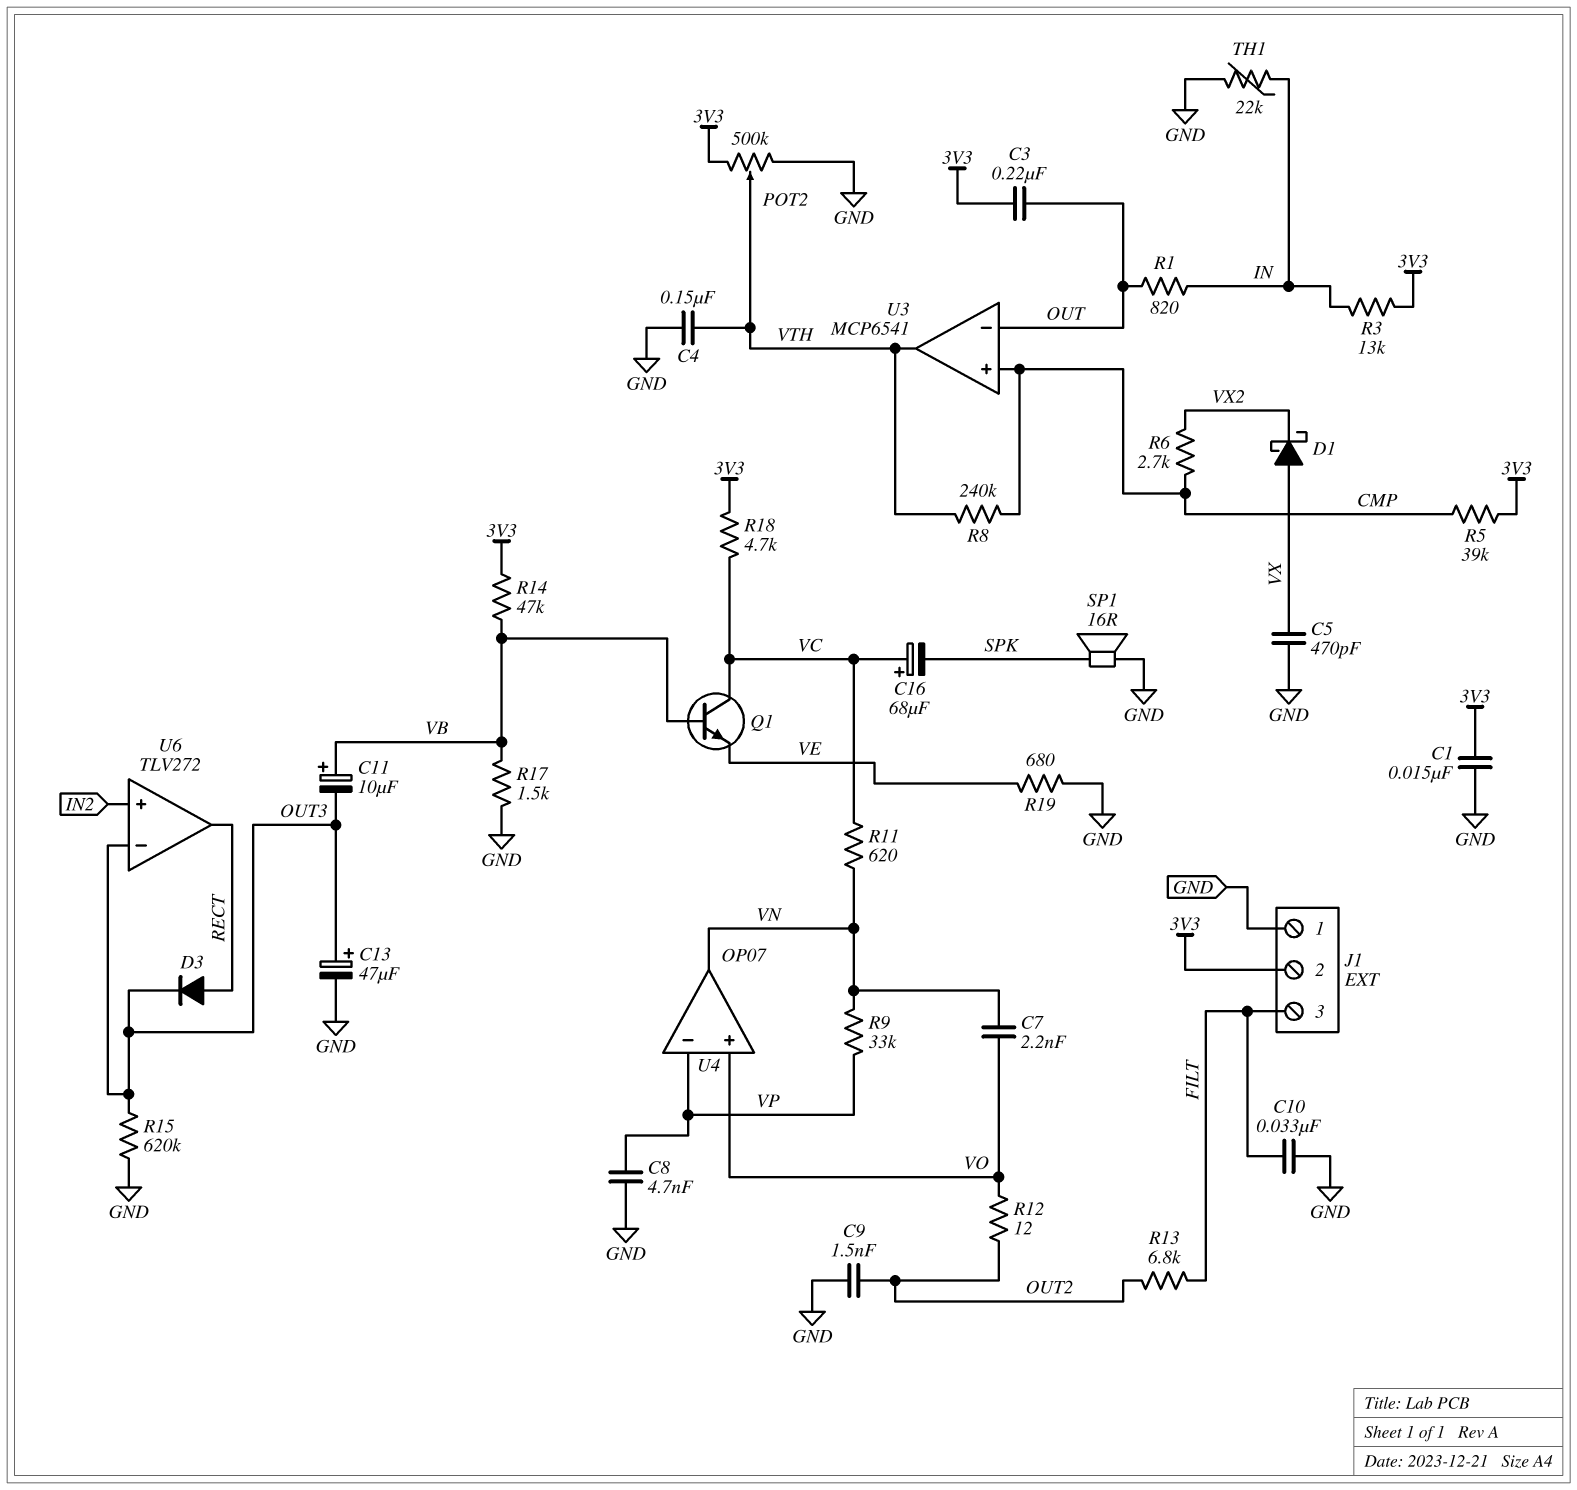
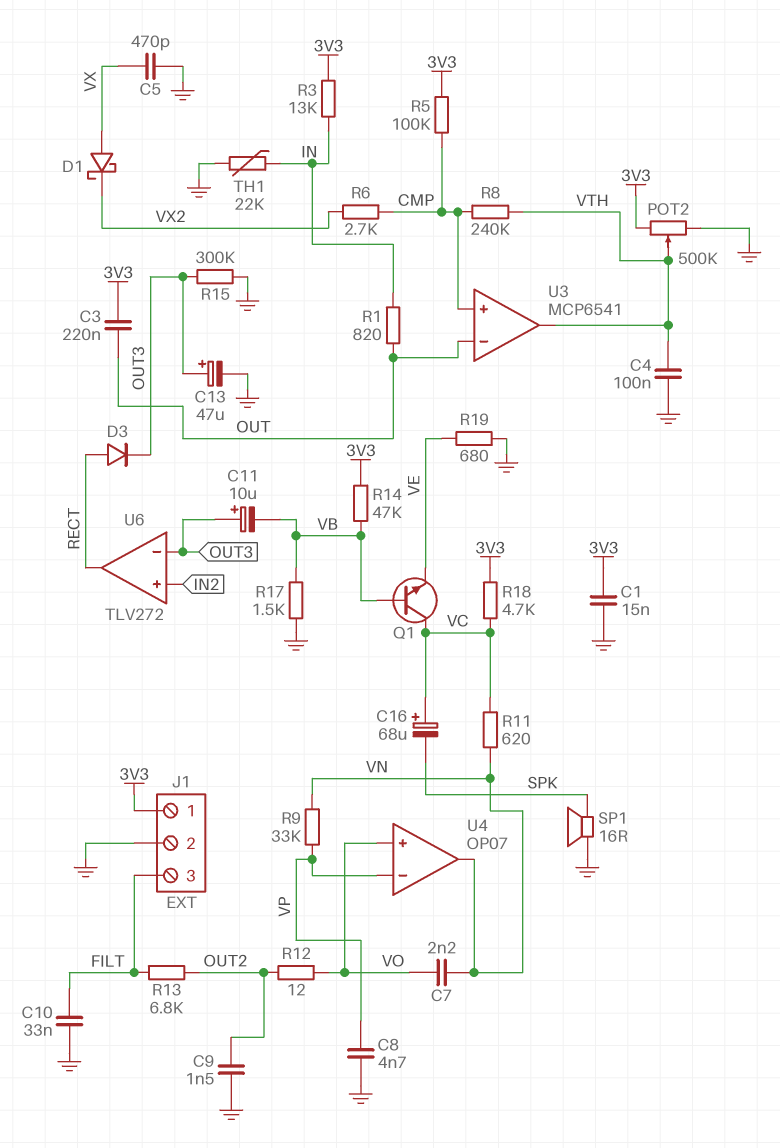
C4: 150nF (GND, VTH) -> 100nF (GND, VTH)
C11: 10uF (plus VB, minus OUT3) -> 10uF (plus OUT3, minus VB)
J1 pin 1: GND -> 3V3
J1 pin 2: 3V3 -> GND
R5: 39k (3V3, CMP) -> 100k (3V3, CMP)
R15: 620k (GND, OUT3) -> 300k (GND, OUT3)

